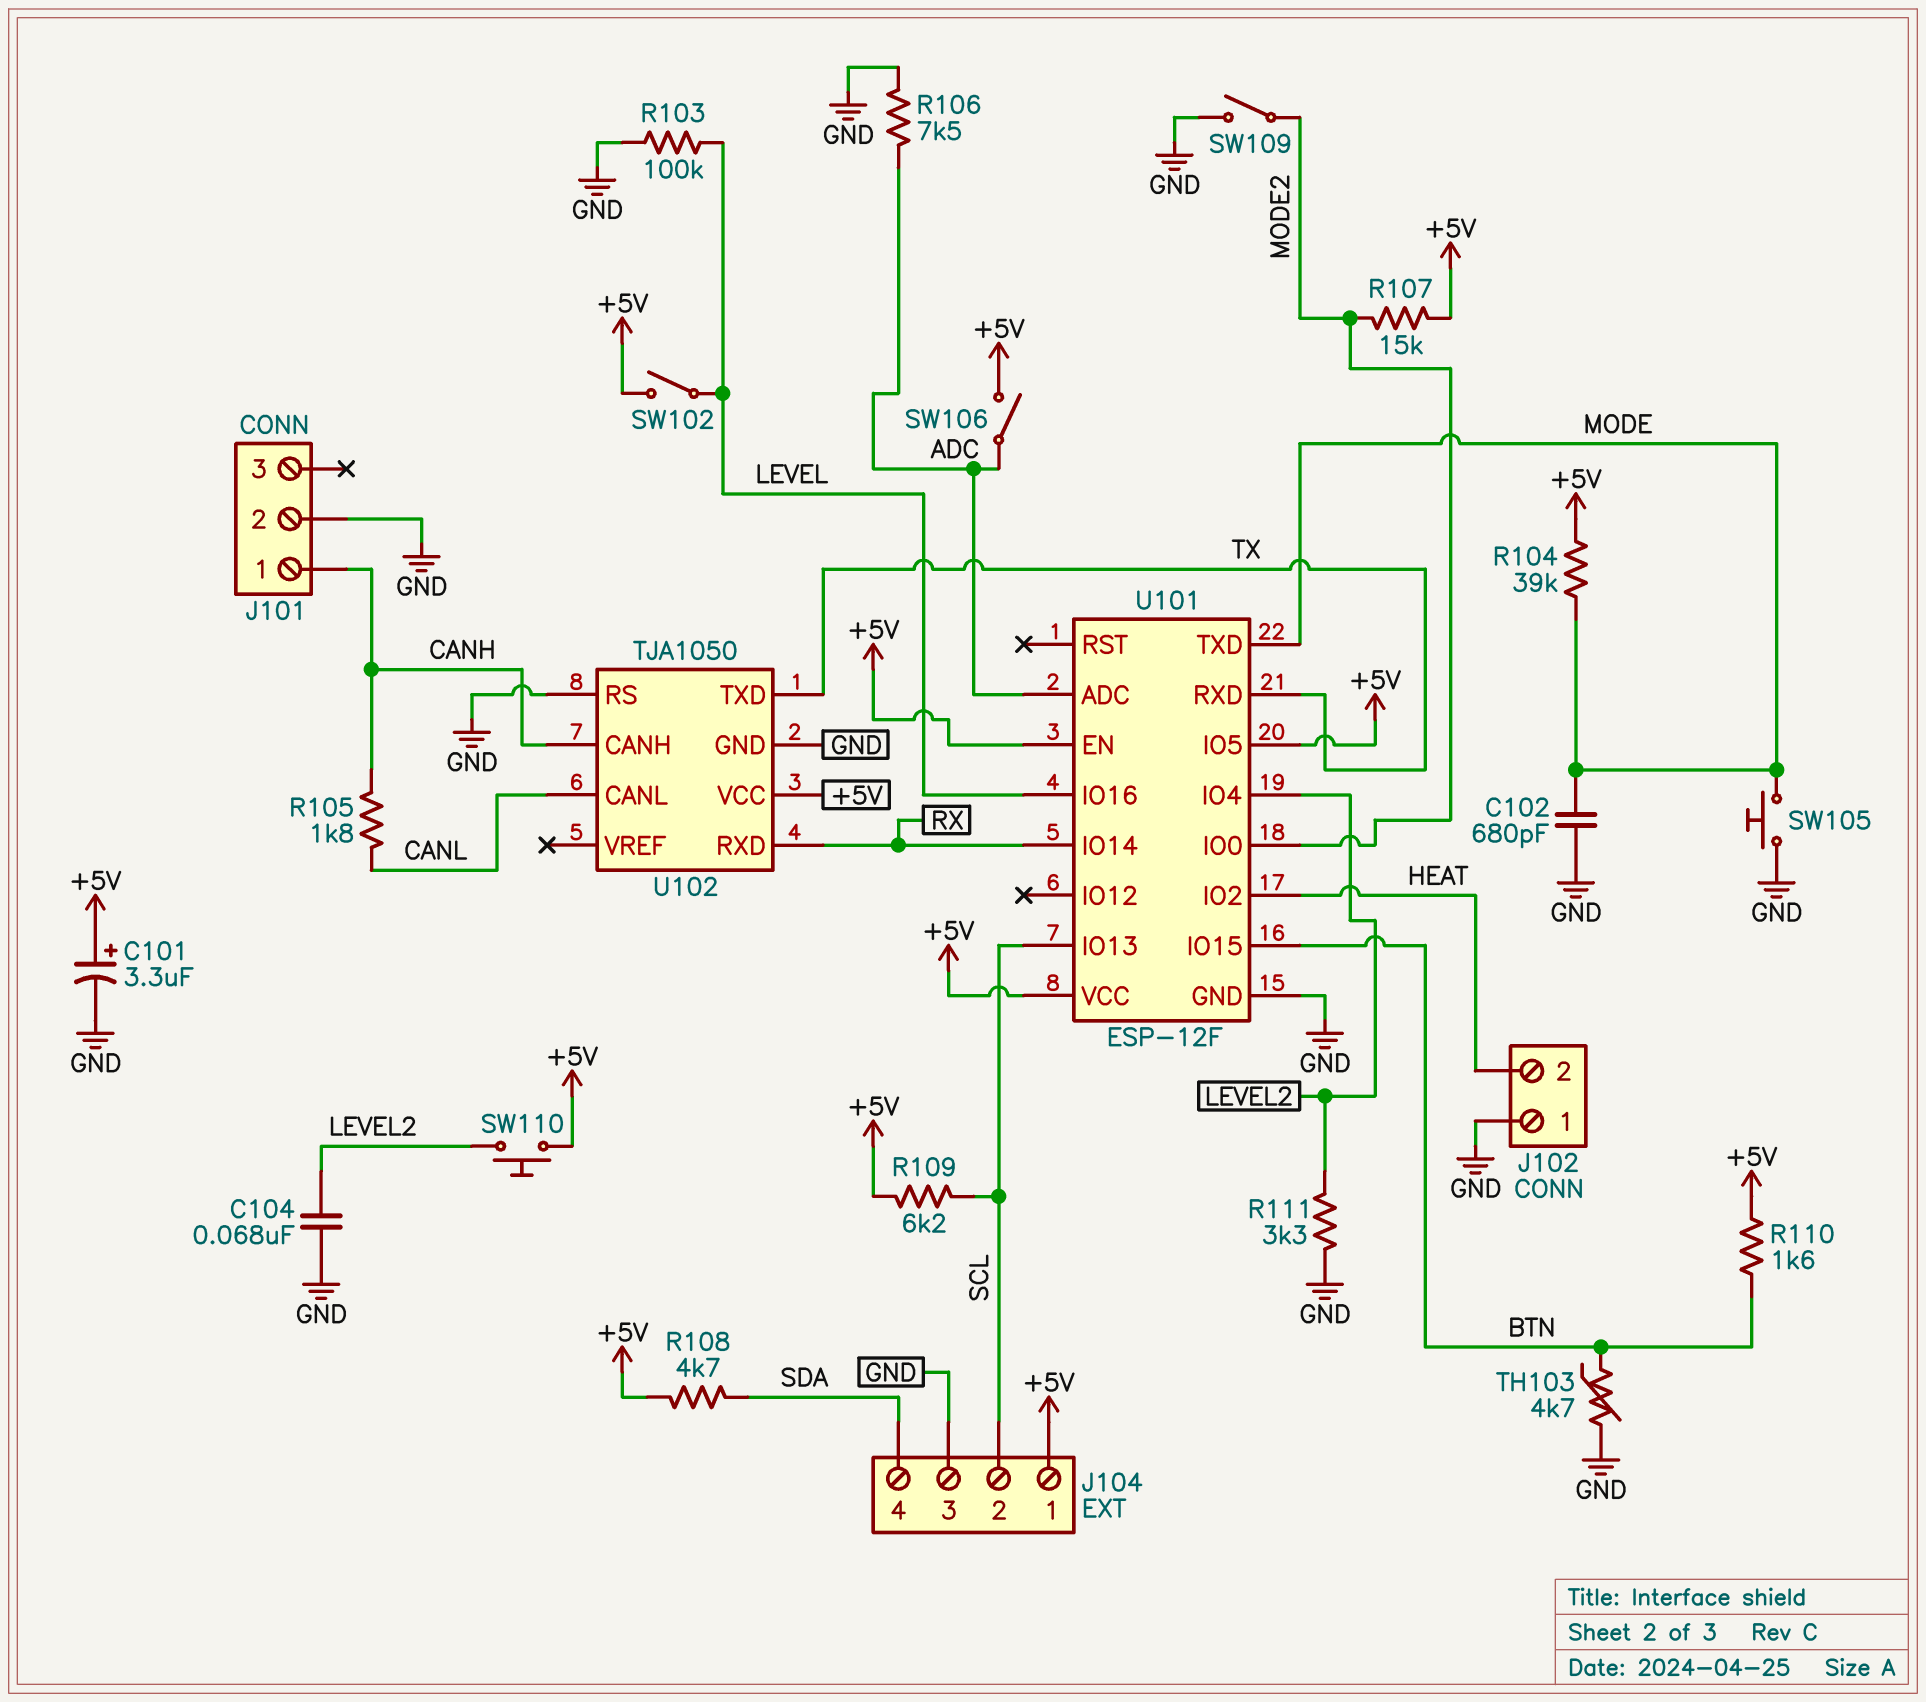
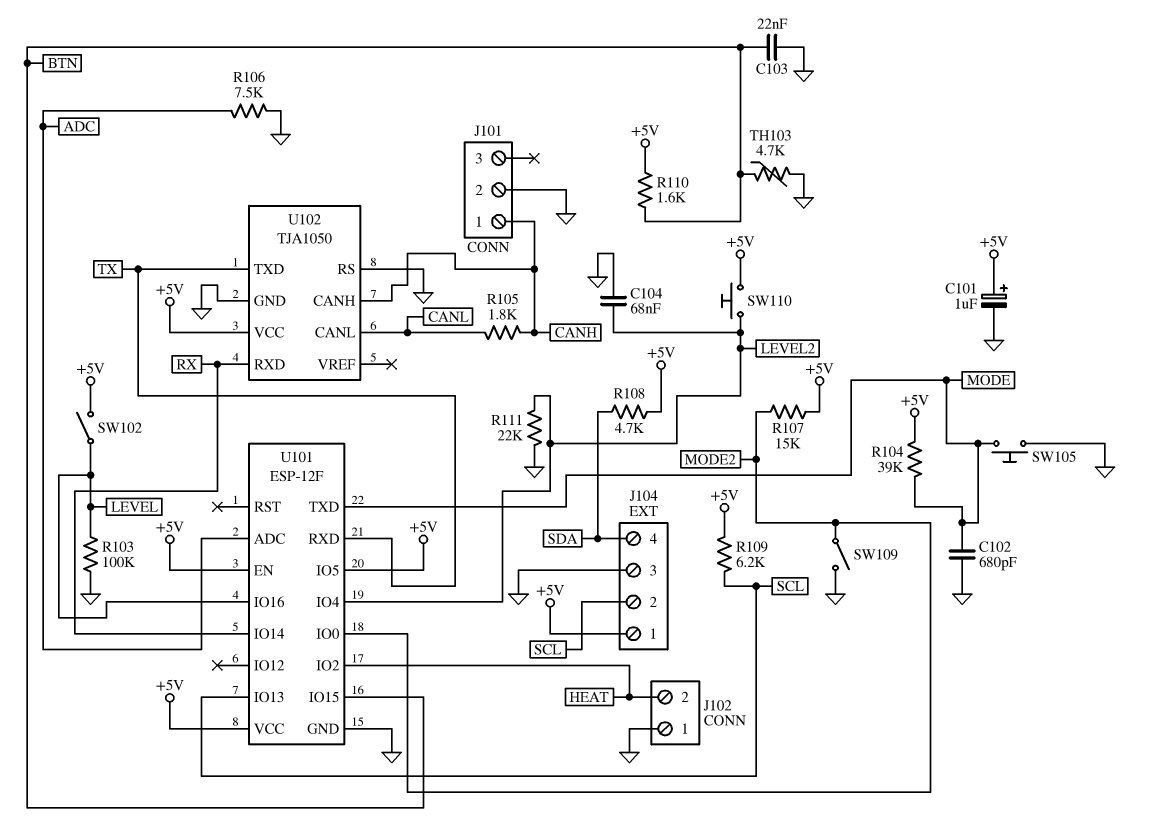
C101: 3.3uF (plus +5V, minus GND) -> 1uF (plus +5V, minus GND)
C103: none -> 22nF (BTN, GND)
R111: 3.3k (GND, LEVEL2) -> 22k (GND, LEVEL2)
SW106: switch (+5V, ADC) -> none

